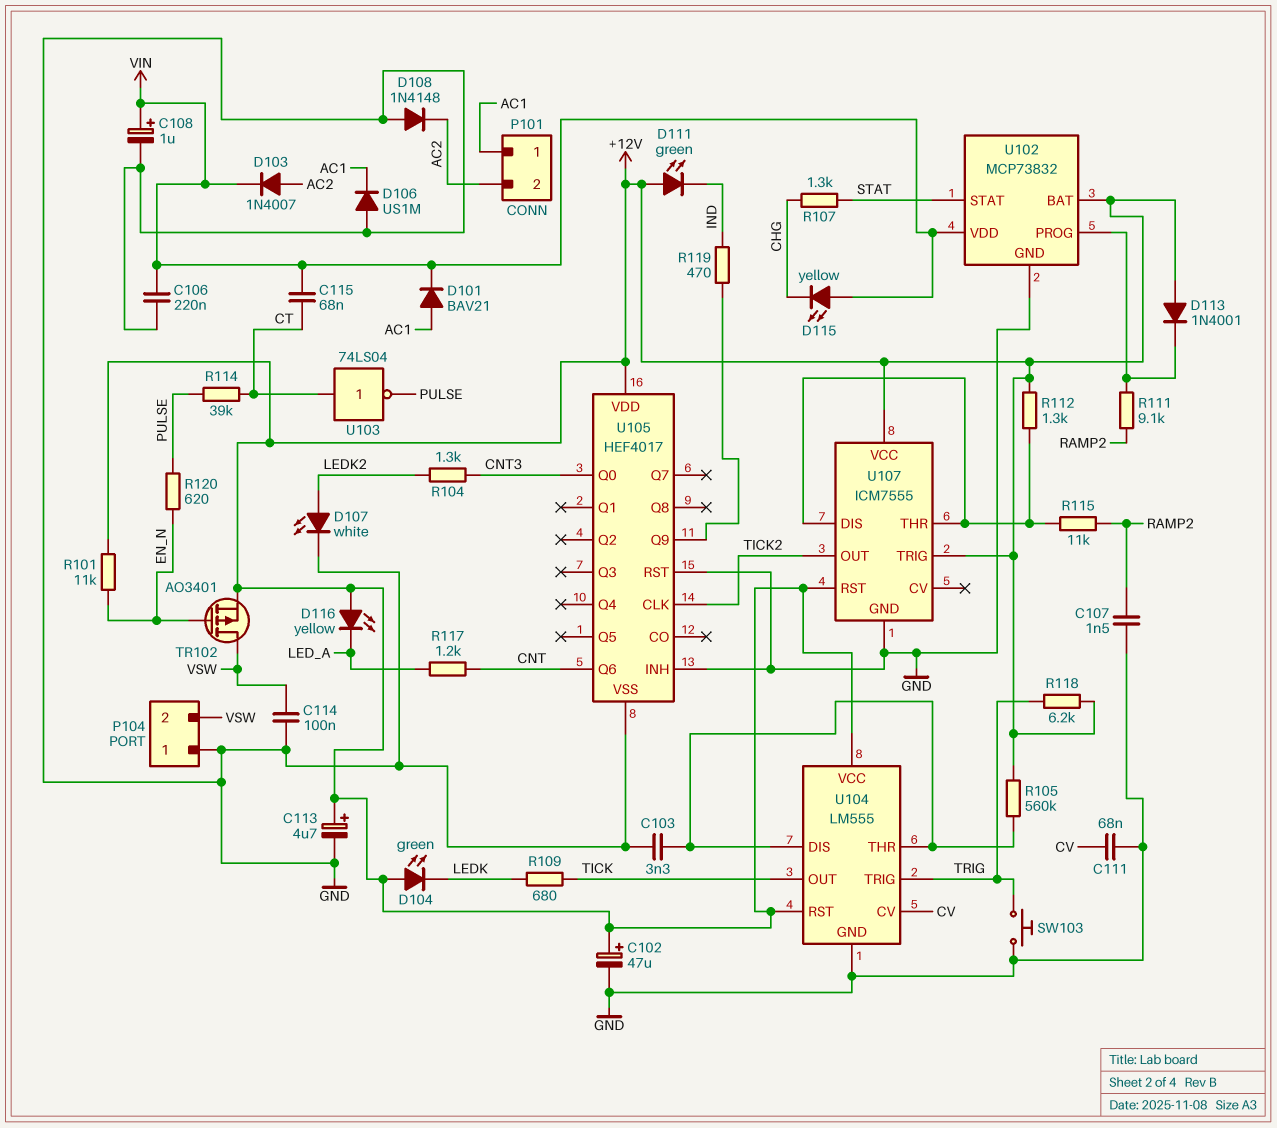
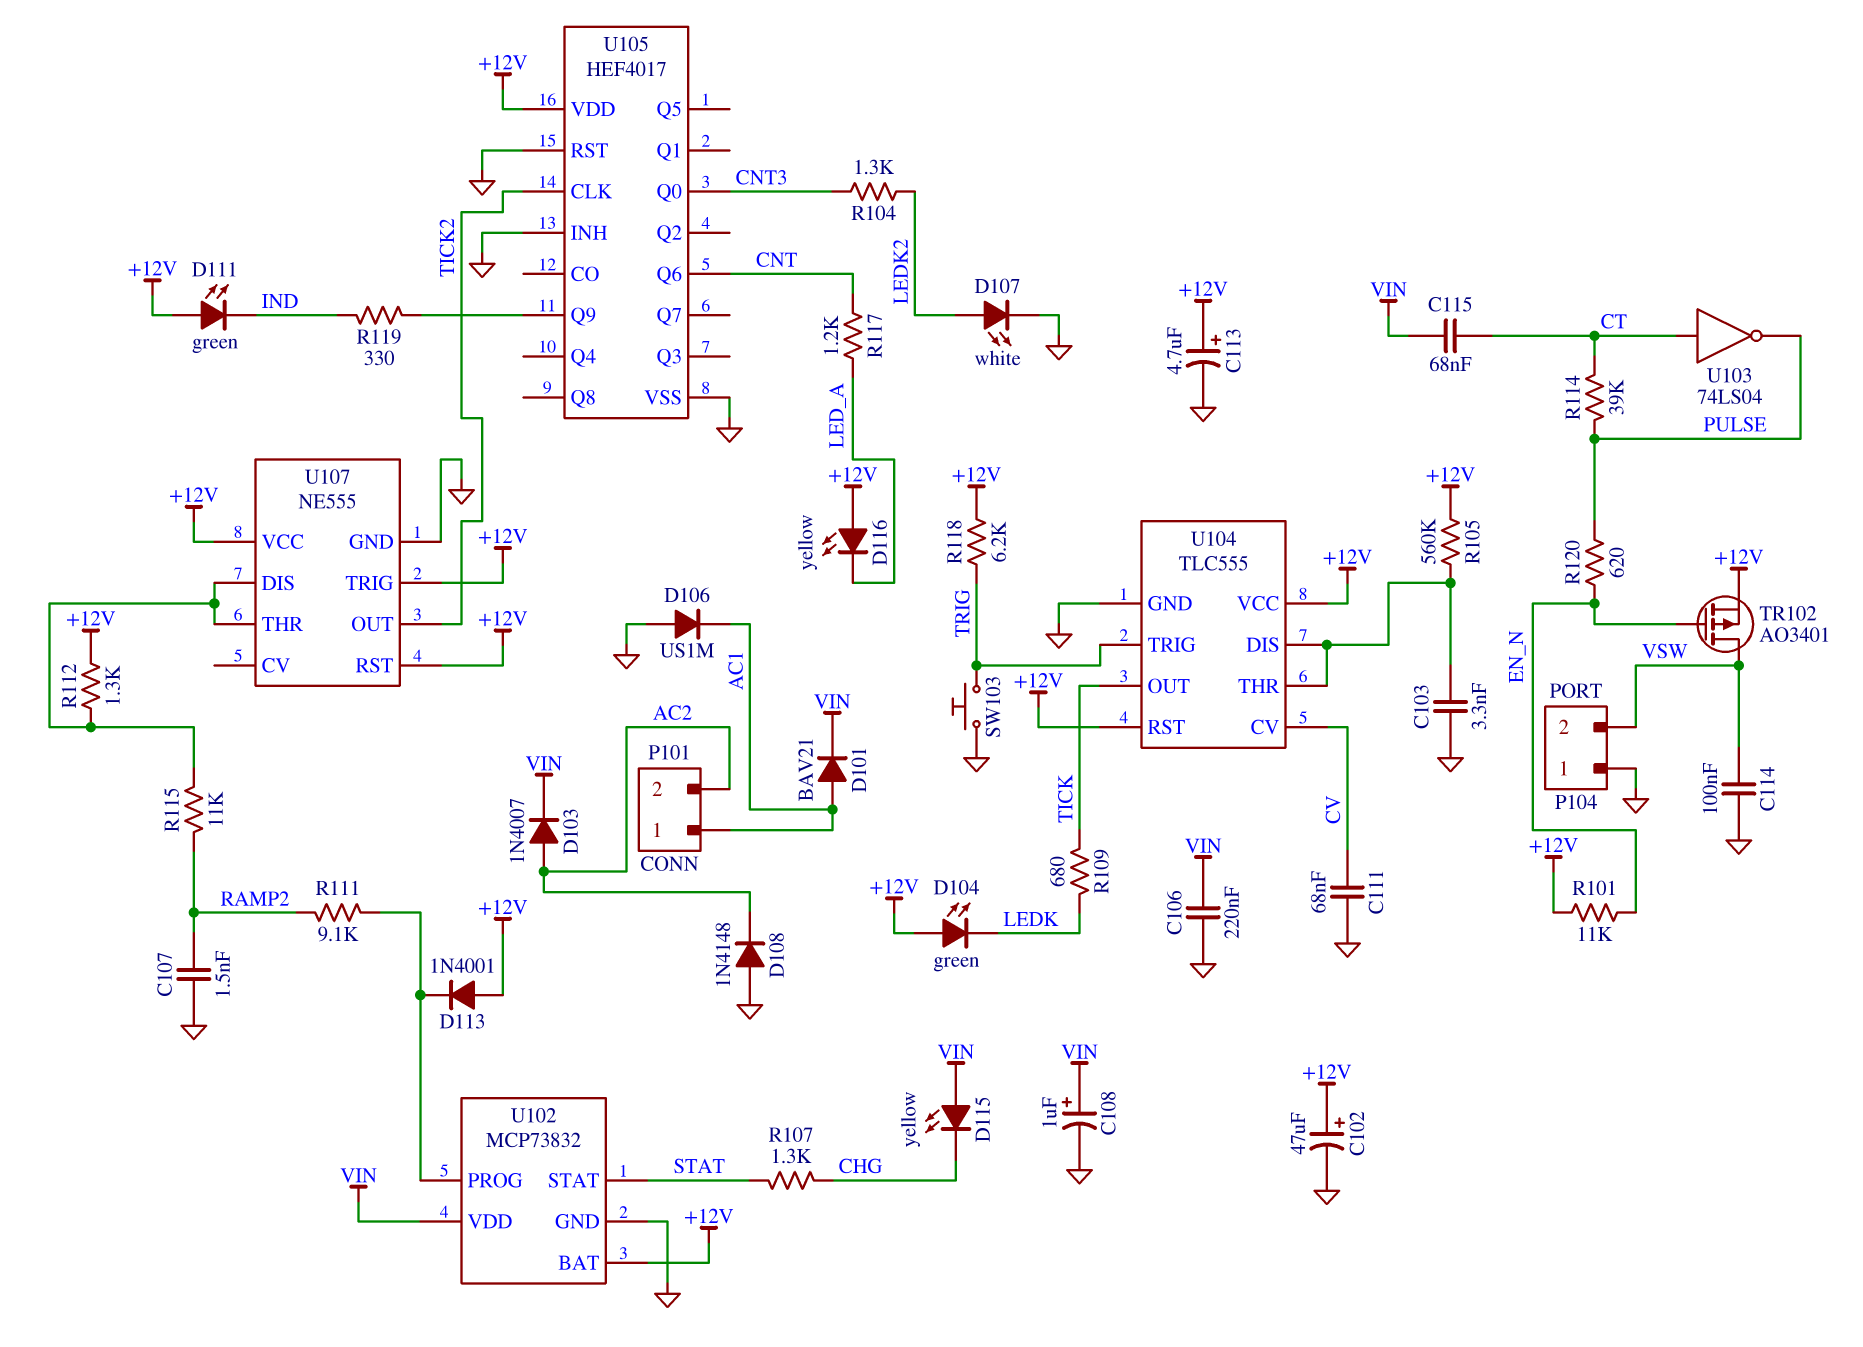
R119: 470 (IND, U105/Q9) -> 330 (IND, U105/Q9)
U104: LM555 -> TLC555
U107: ICM7555 -> NE555

